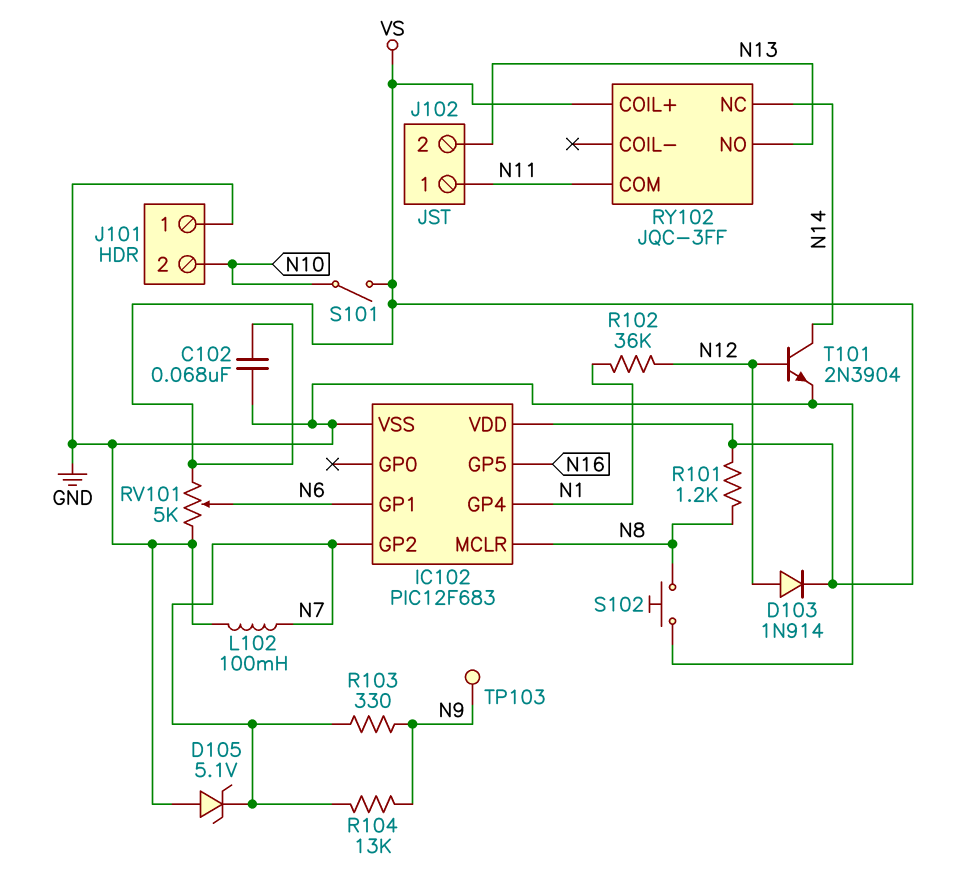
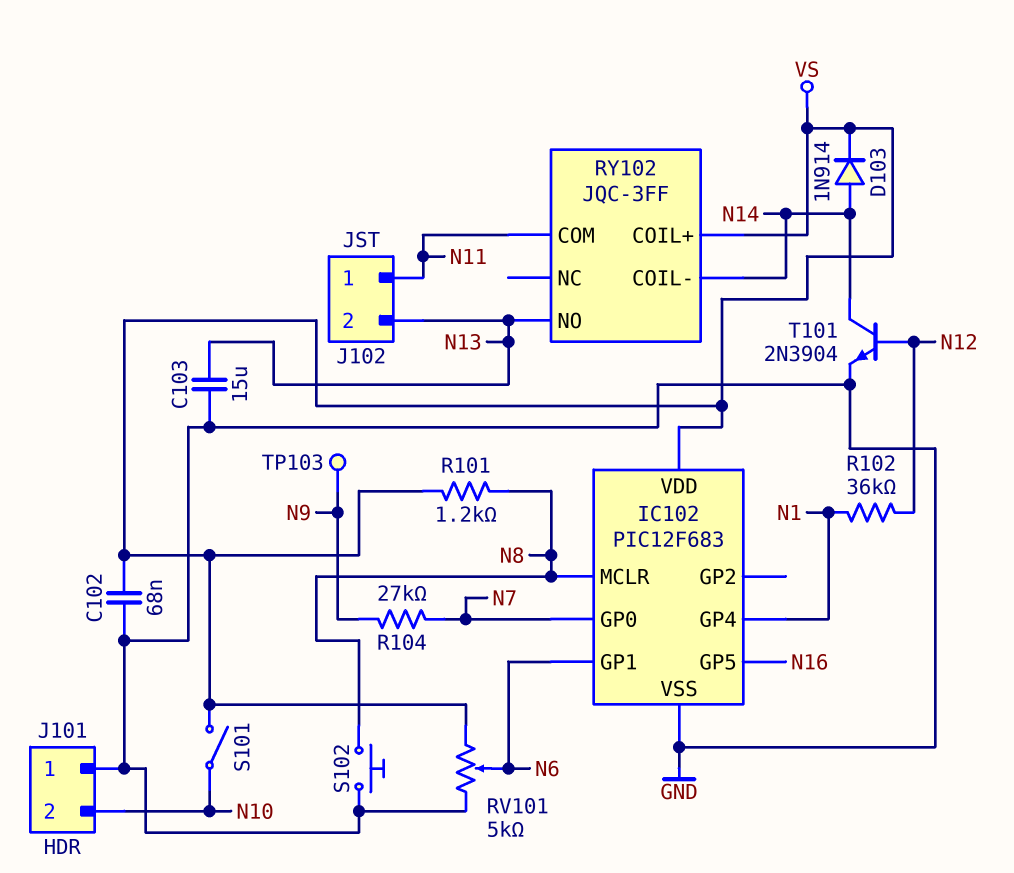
C103: none -> 15uF (GND, N13)
D103: diode 1N914 (A N12, K VS) -> diode 1N914 (A N14, K VS)
D105: zener 5.1V (A GND, K N7) -> none
IC102 pin GP0: none -> N7
IC102 pin GP2: N7 -> none
L102: 100mH (GND, N7) -> none
R103: 330 (N7, N9) -> none
R104: 13k (N7, N9) -> 27k (N7, N9)
RY102 pin COIL-: none -> N14
RY102 pin NC: N14 -> none

